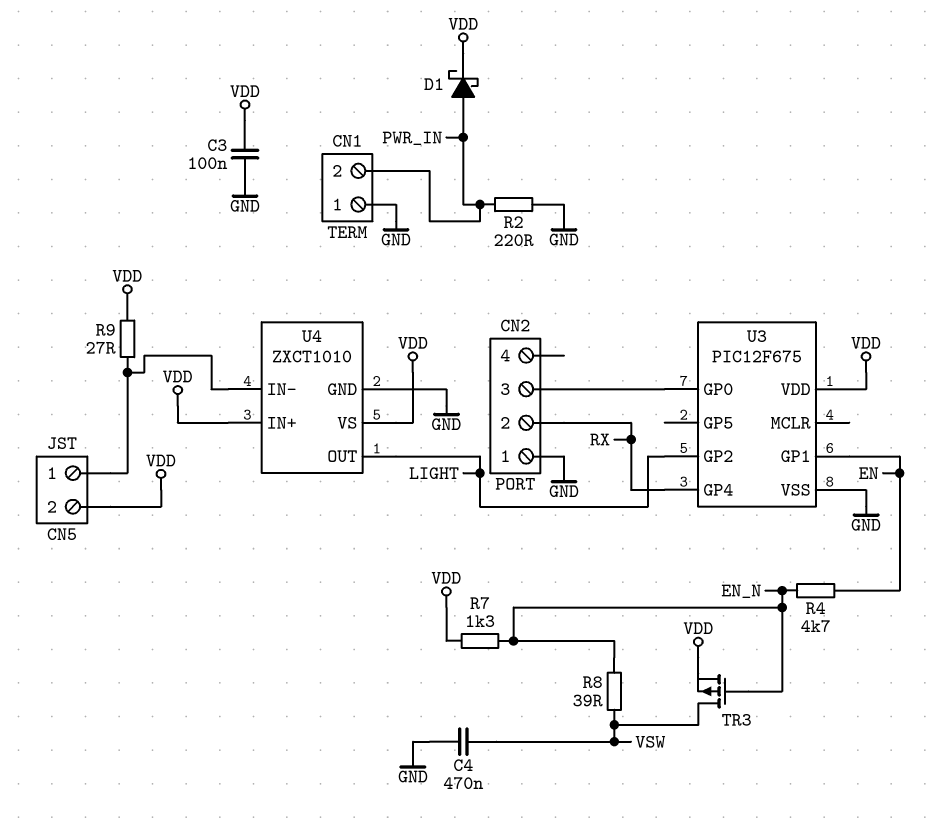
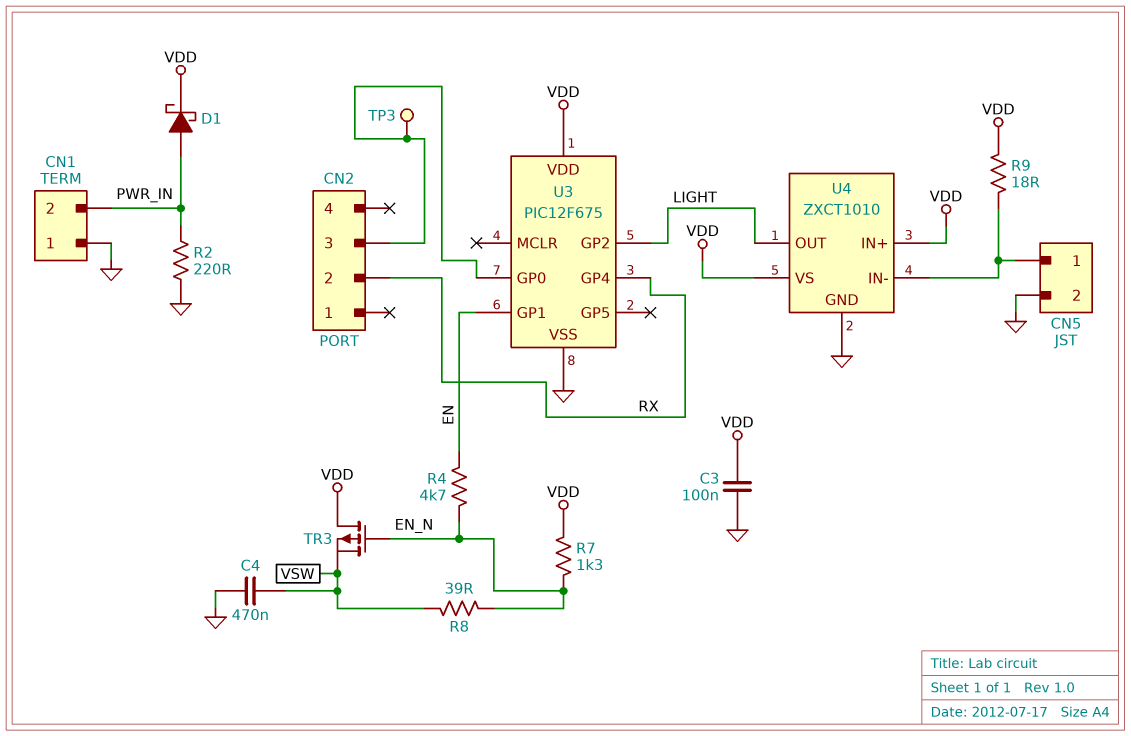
CN2 pin 1: GND -> none
CN5 pin 2: VDD -> GND
R9: 27 (CN5/1, VDD) -> 18 (CN5/1, VDD)
TP3: none -> test point (CN2/3)
TR3: PMOS (G EN_N, D VSW, S VDD) -> PMOS (G EN_N, D VDD, S VSW)

